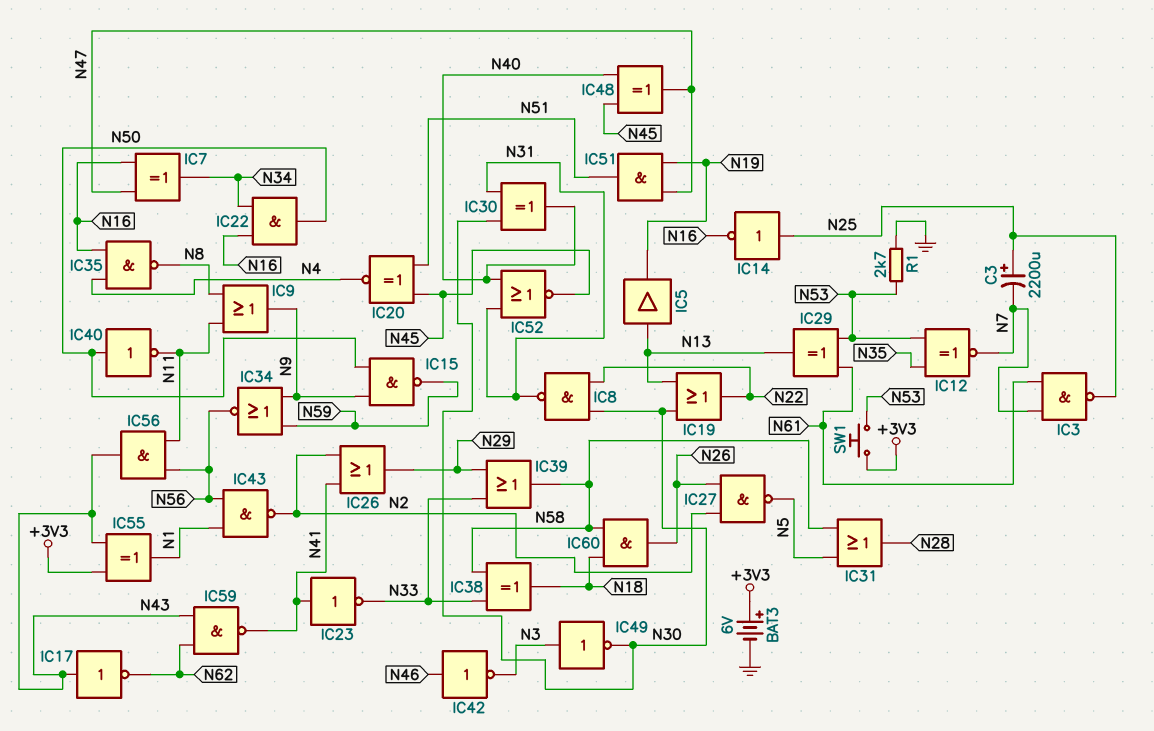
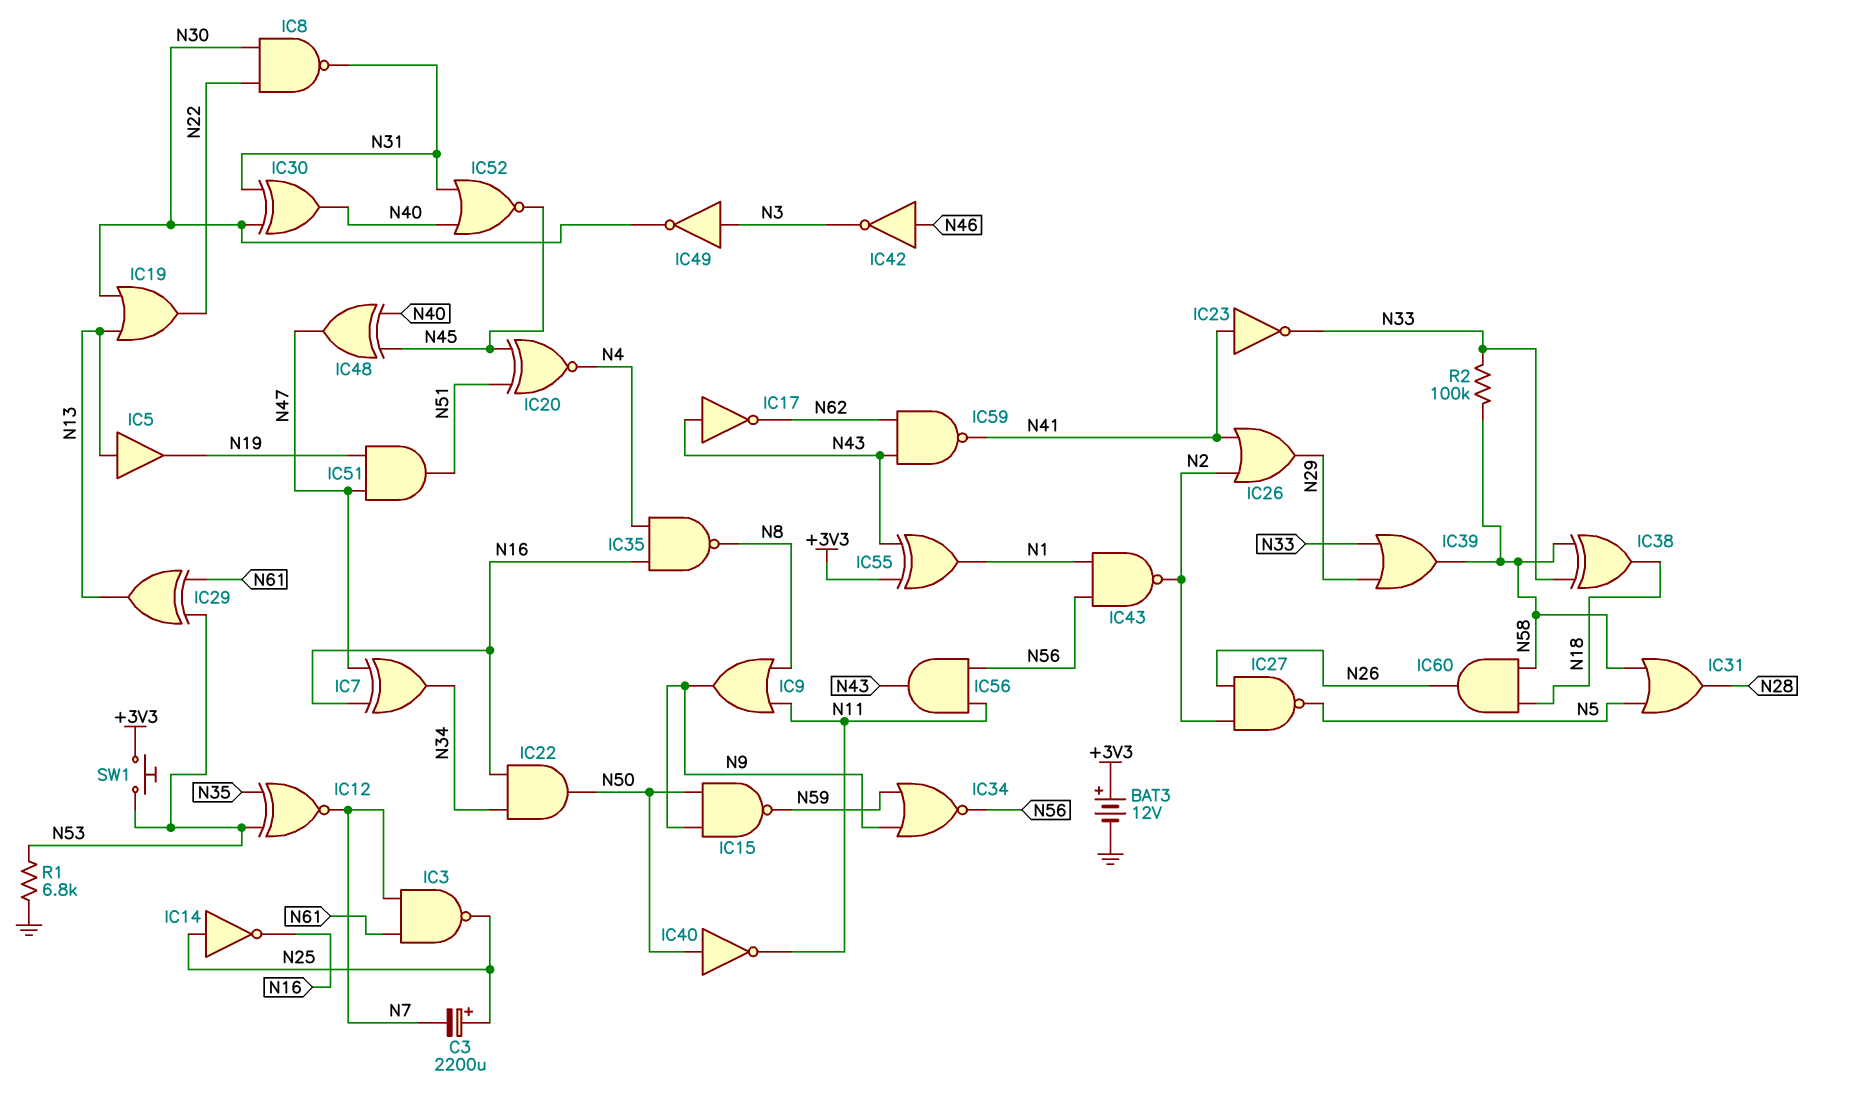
BAT3: 6V (plus +3V3, minus GND) -> 12V (plus +3V3, minus GND)
R1: 2.7k (GND, N53) -> 6.8k (GND, N53)
R2: none -> 100k (N33, N58)

